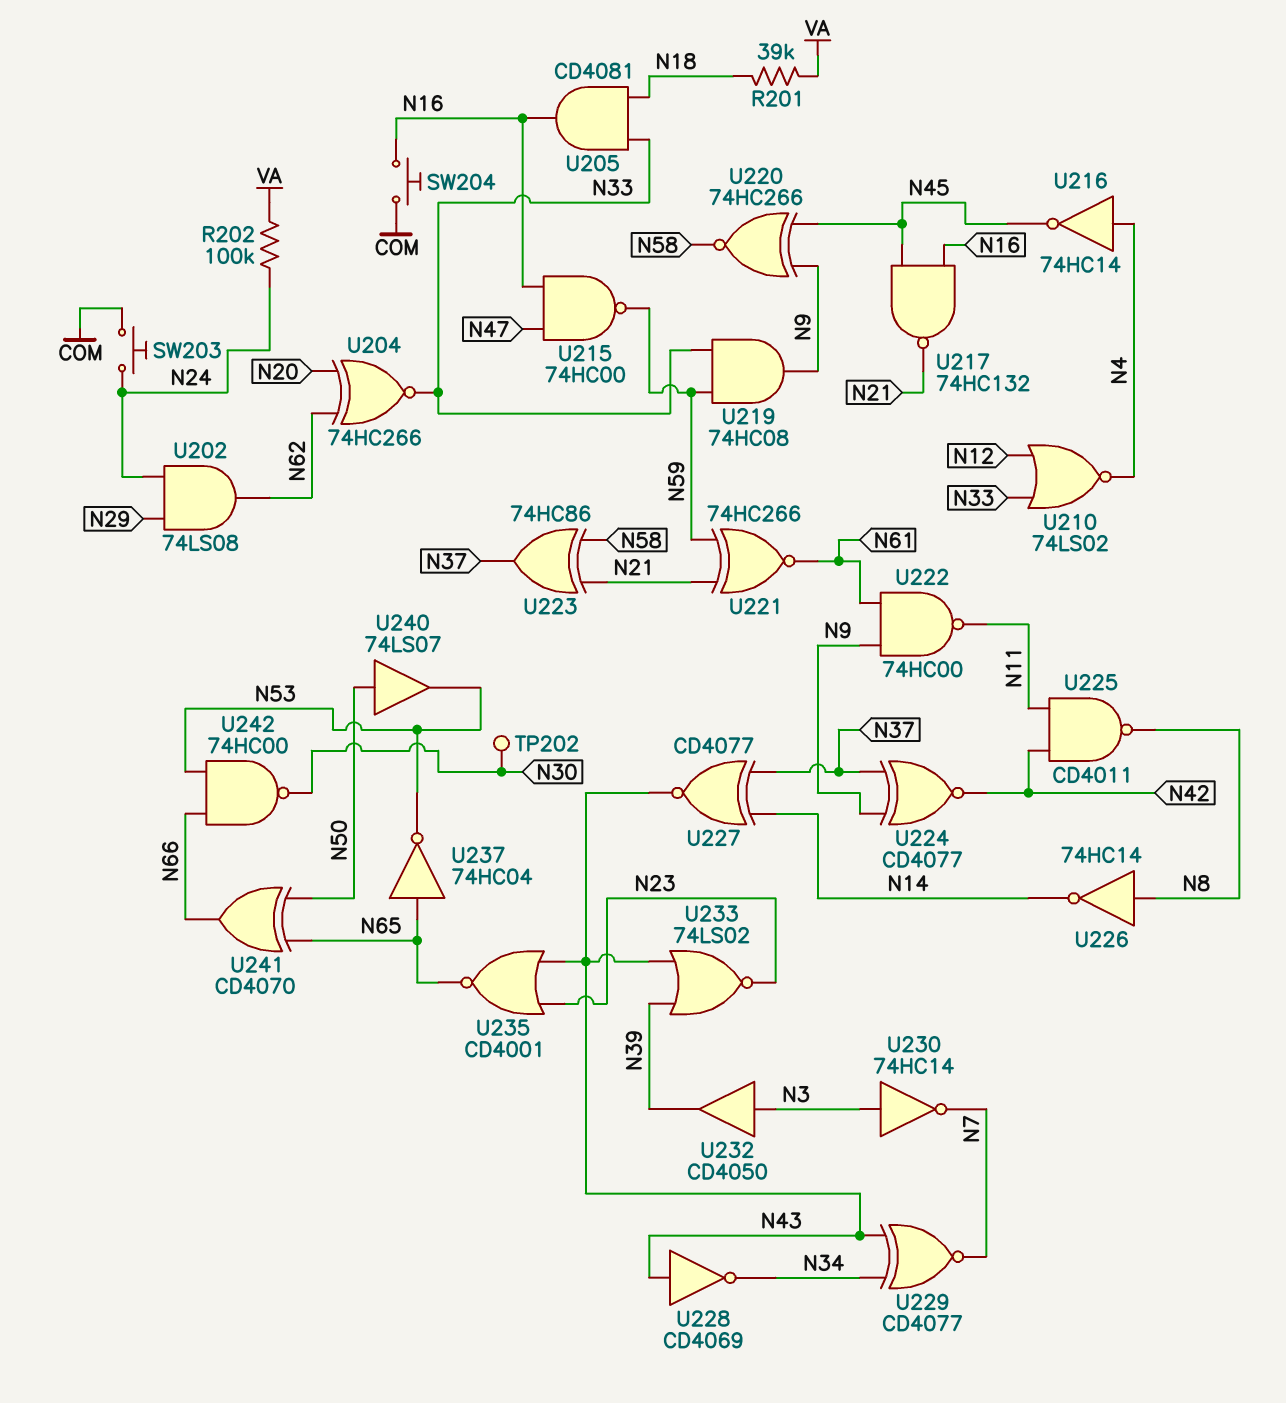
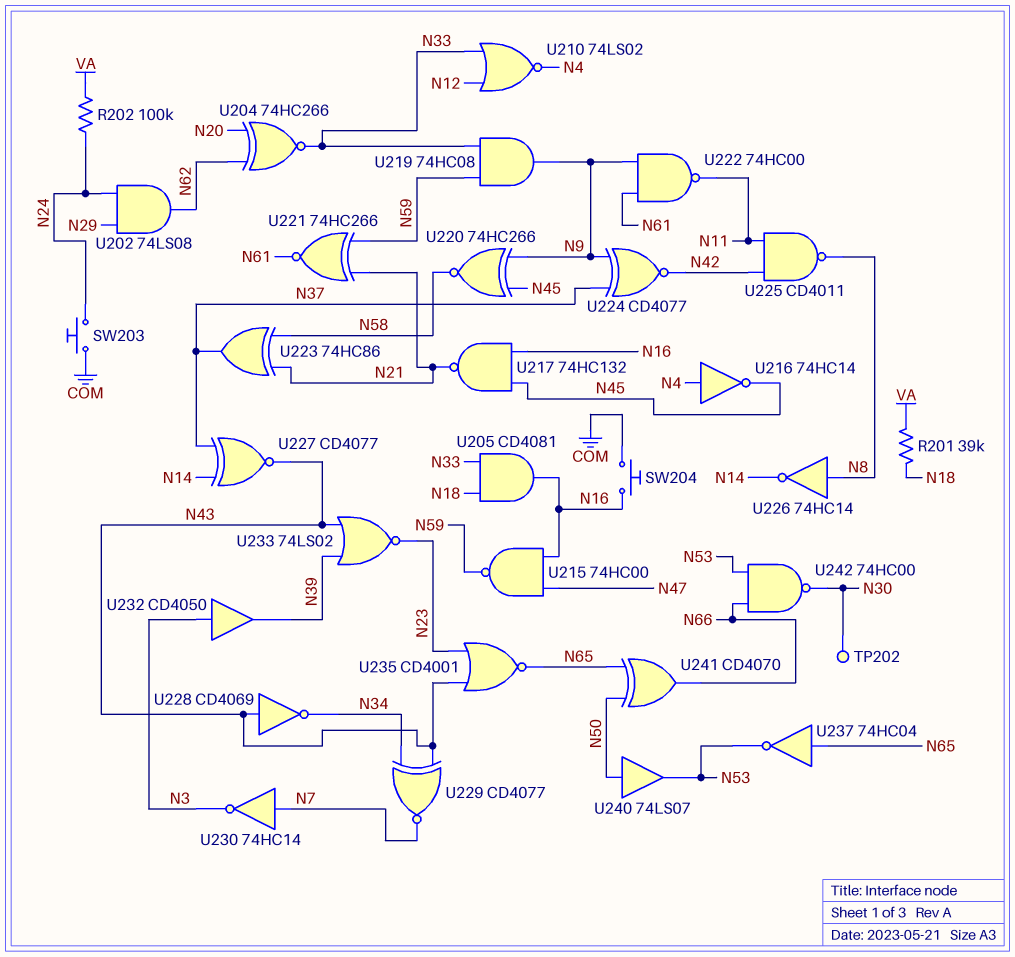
U230: NOT 74HC14 (in N3, out N7) -> NOT 74HC14 (in N7, out N3)

